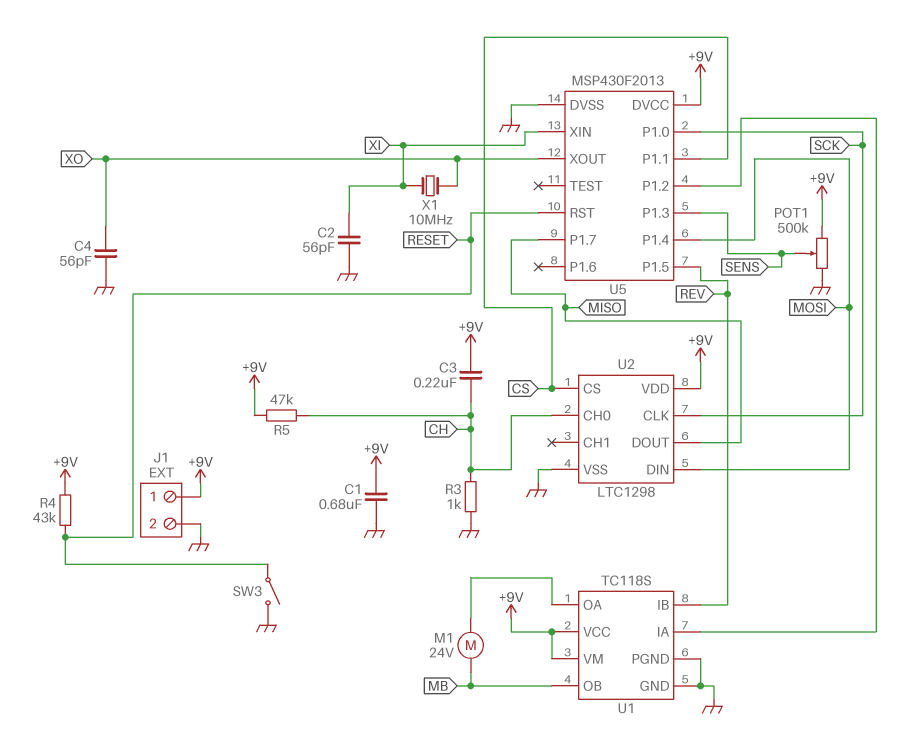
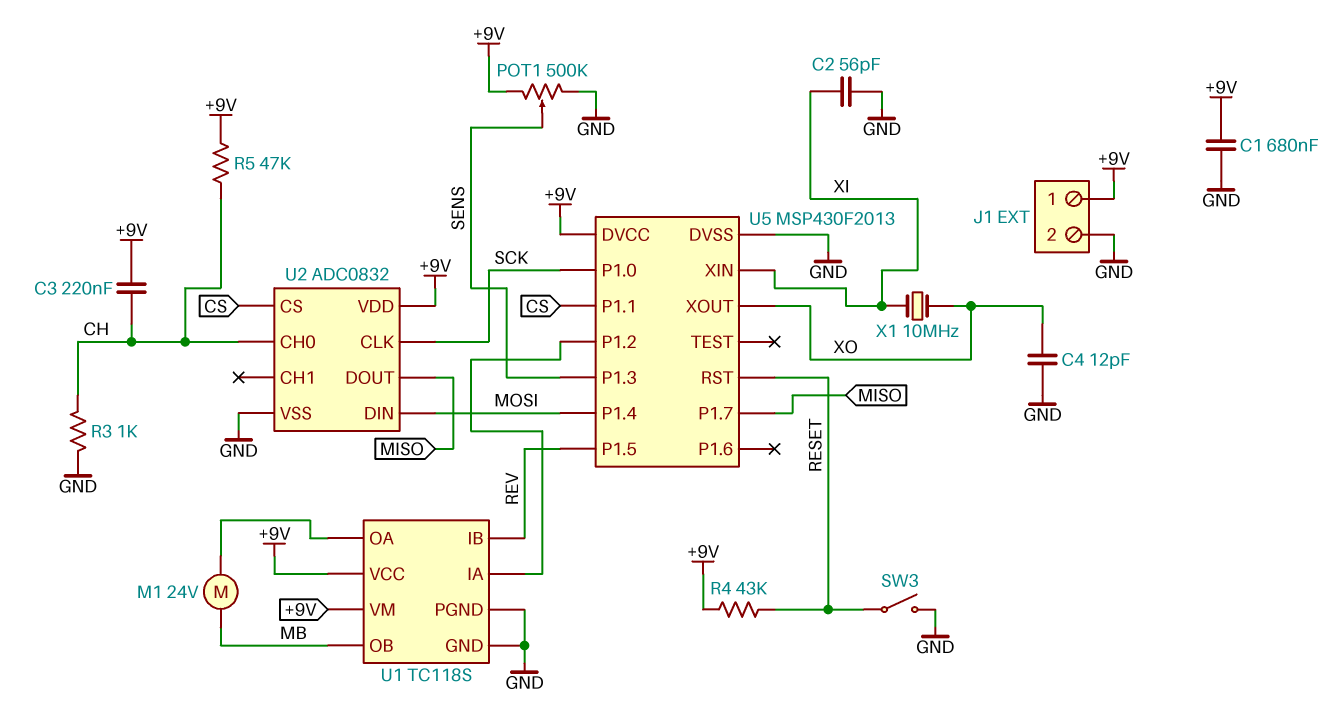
C4: 56pF (GND, XO) -> 12pF (GND, XO)
U2: LTC1298 -> ADC0832

